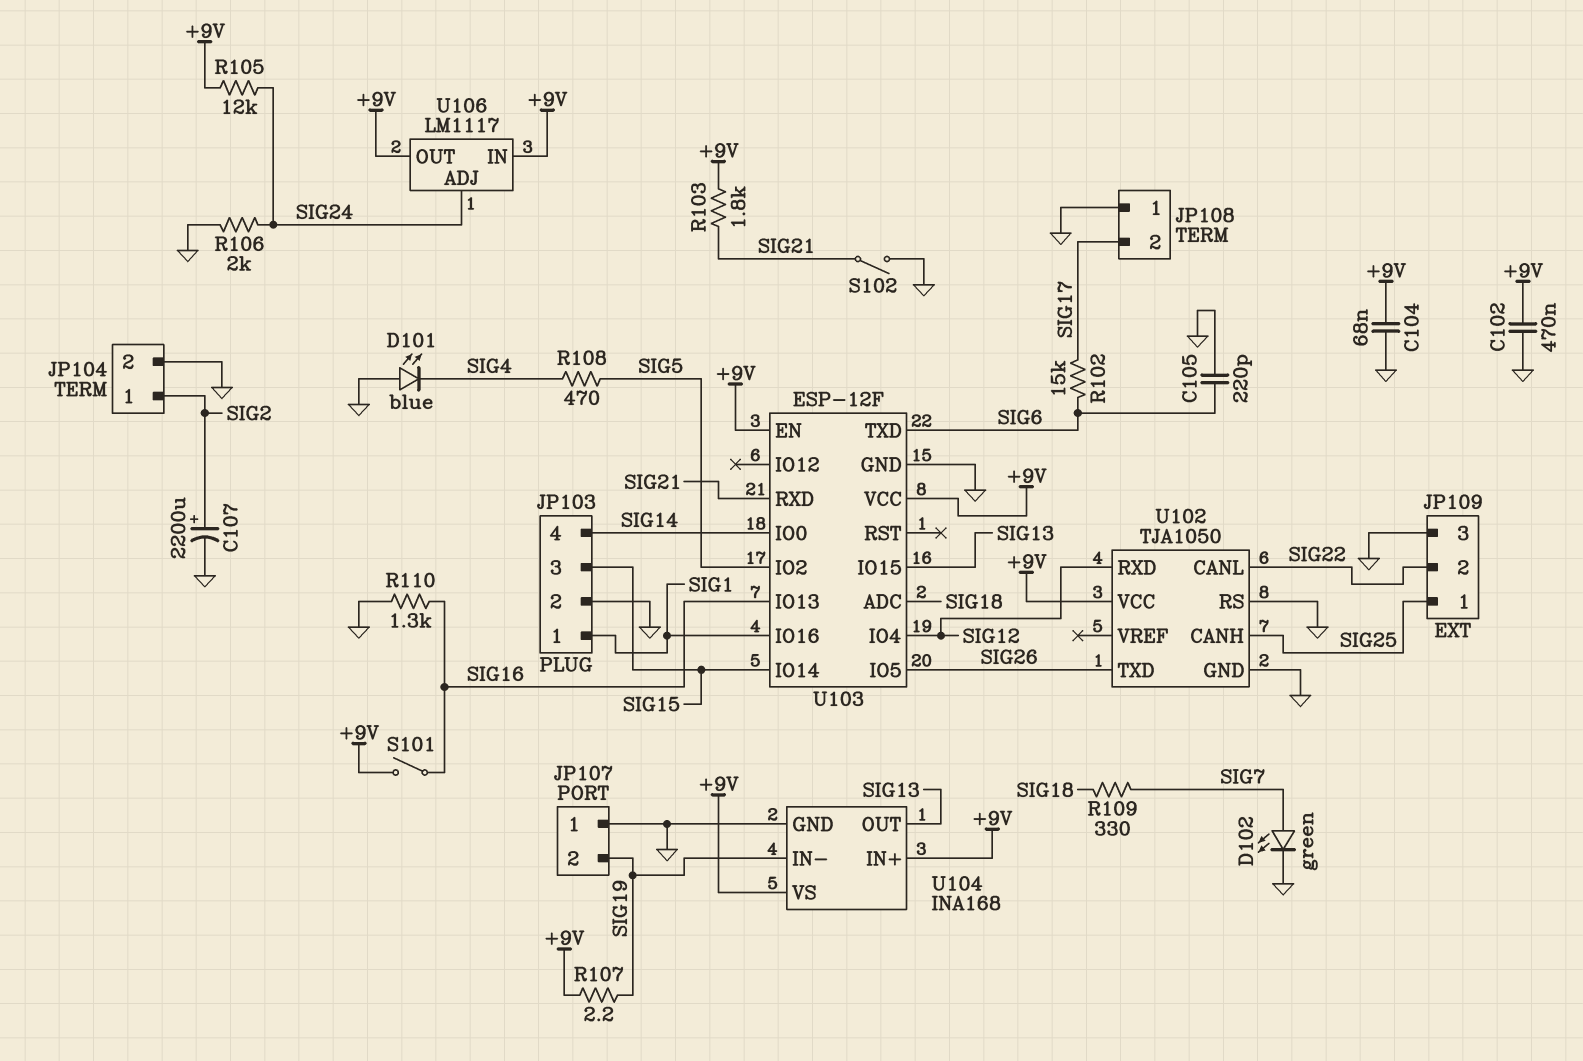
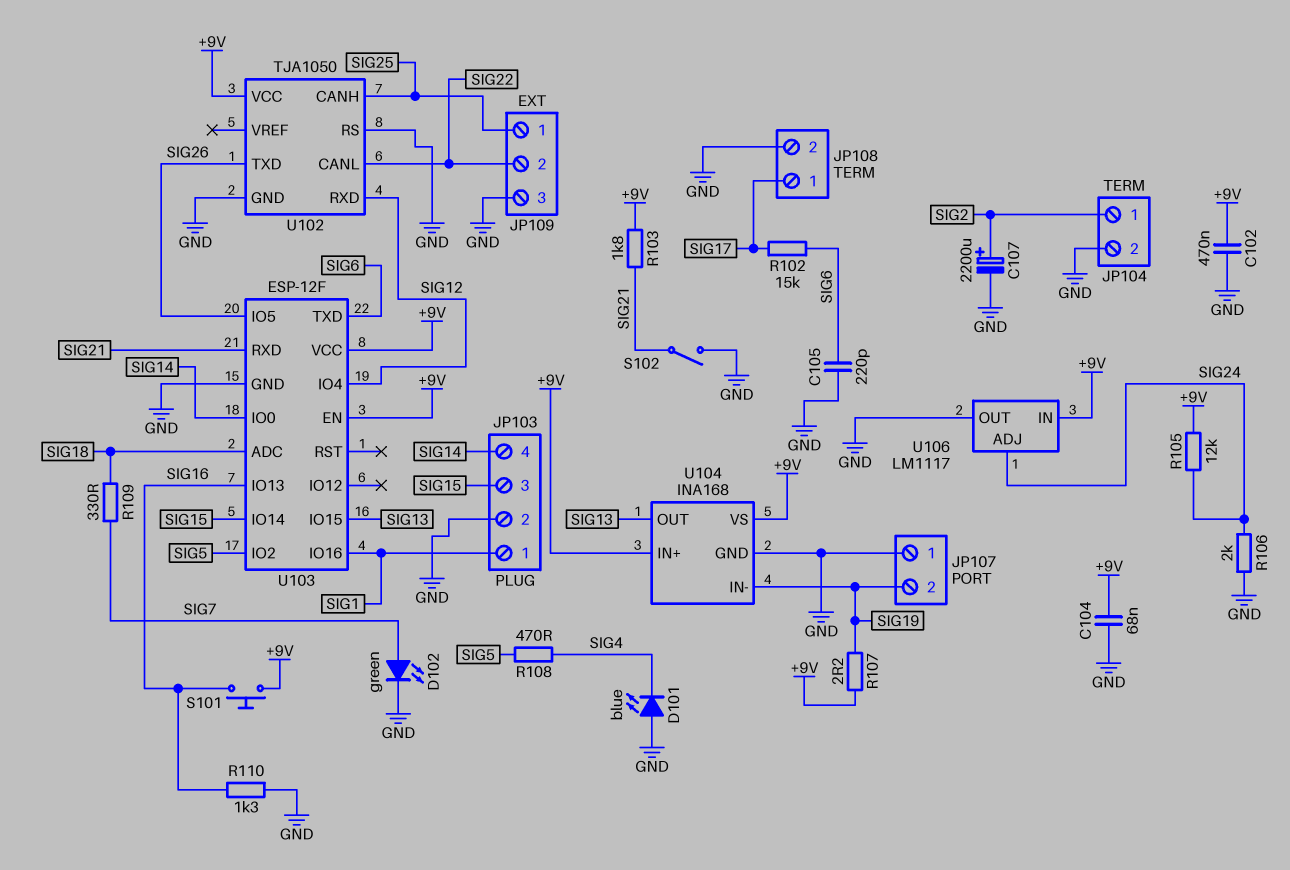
JP108 pin 1: GND -> SIG17
JP108 pin 2: SIG17 -> GND
S101: switch (+9V, SIG16) -> button (+9V, SIG16)
U106 pin OUT: +9V -> GND

